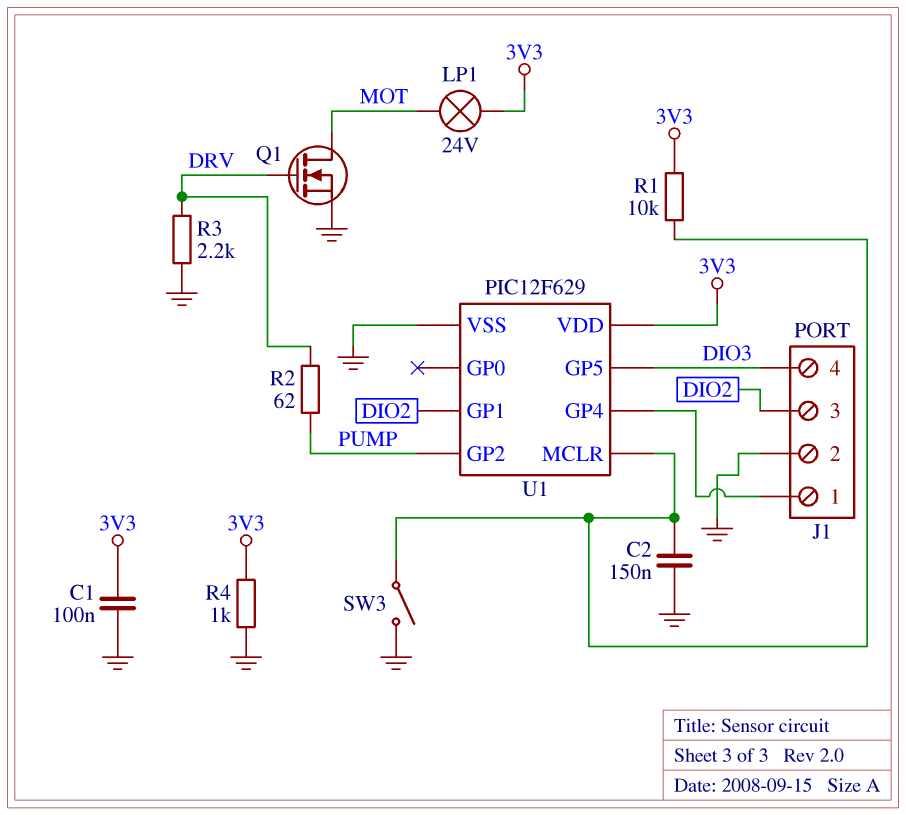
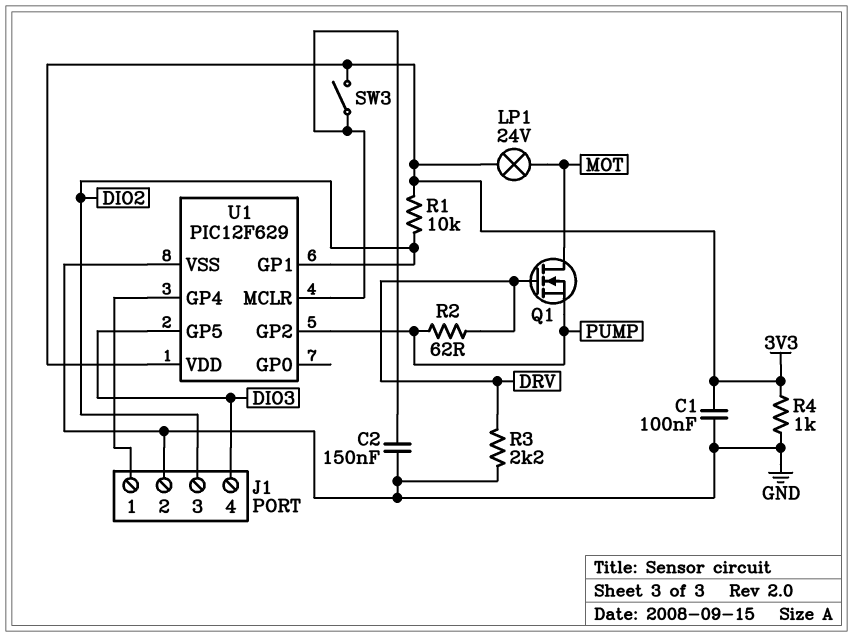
Q1: NMOS (G DRV, D MOT, S GND) -> NMOS (G DRV, D MOT, S PUMP)
R1: 10k (3V3, U1/MCLR) -> 10k (3V3, DIO2)
SW3: switch (GND, U1/MCLR) -> switch (3V3, U1/MCLR)

